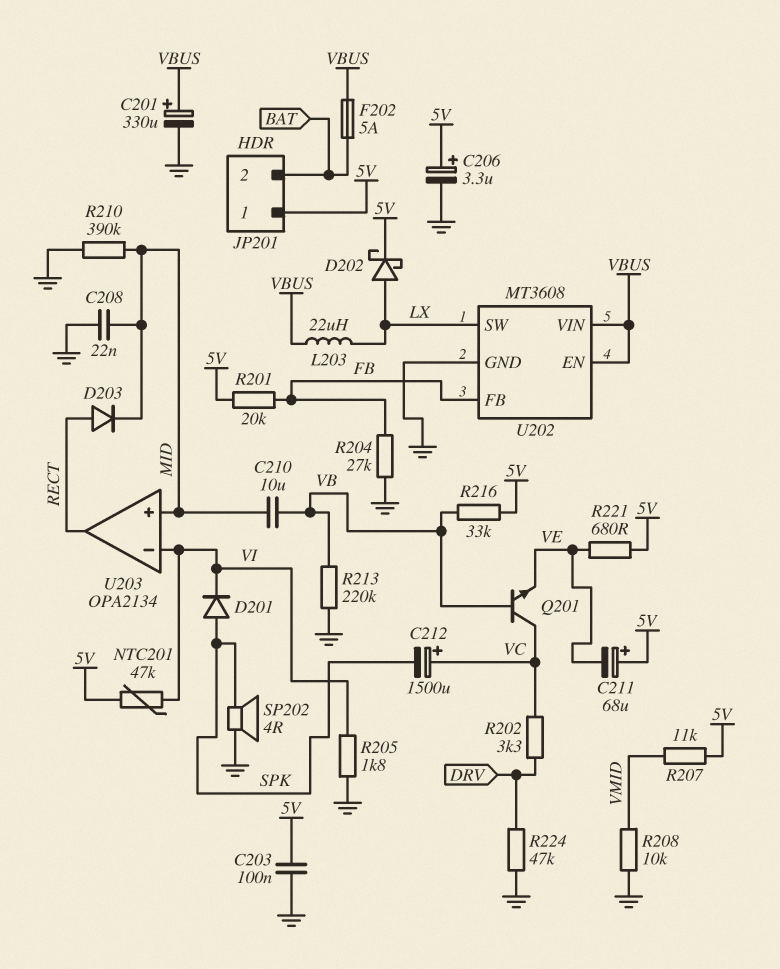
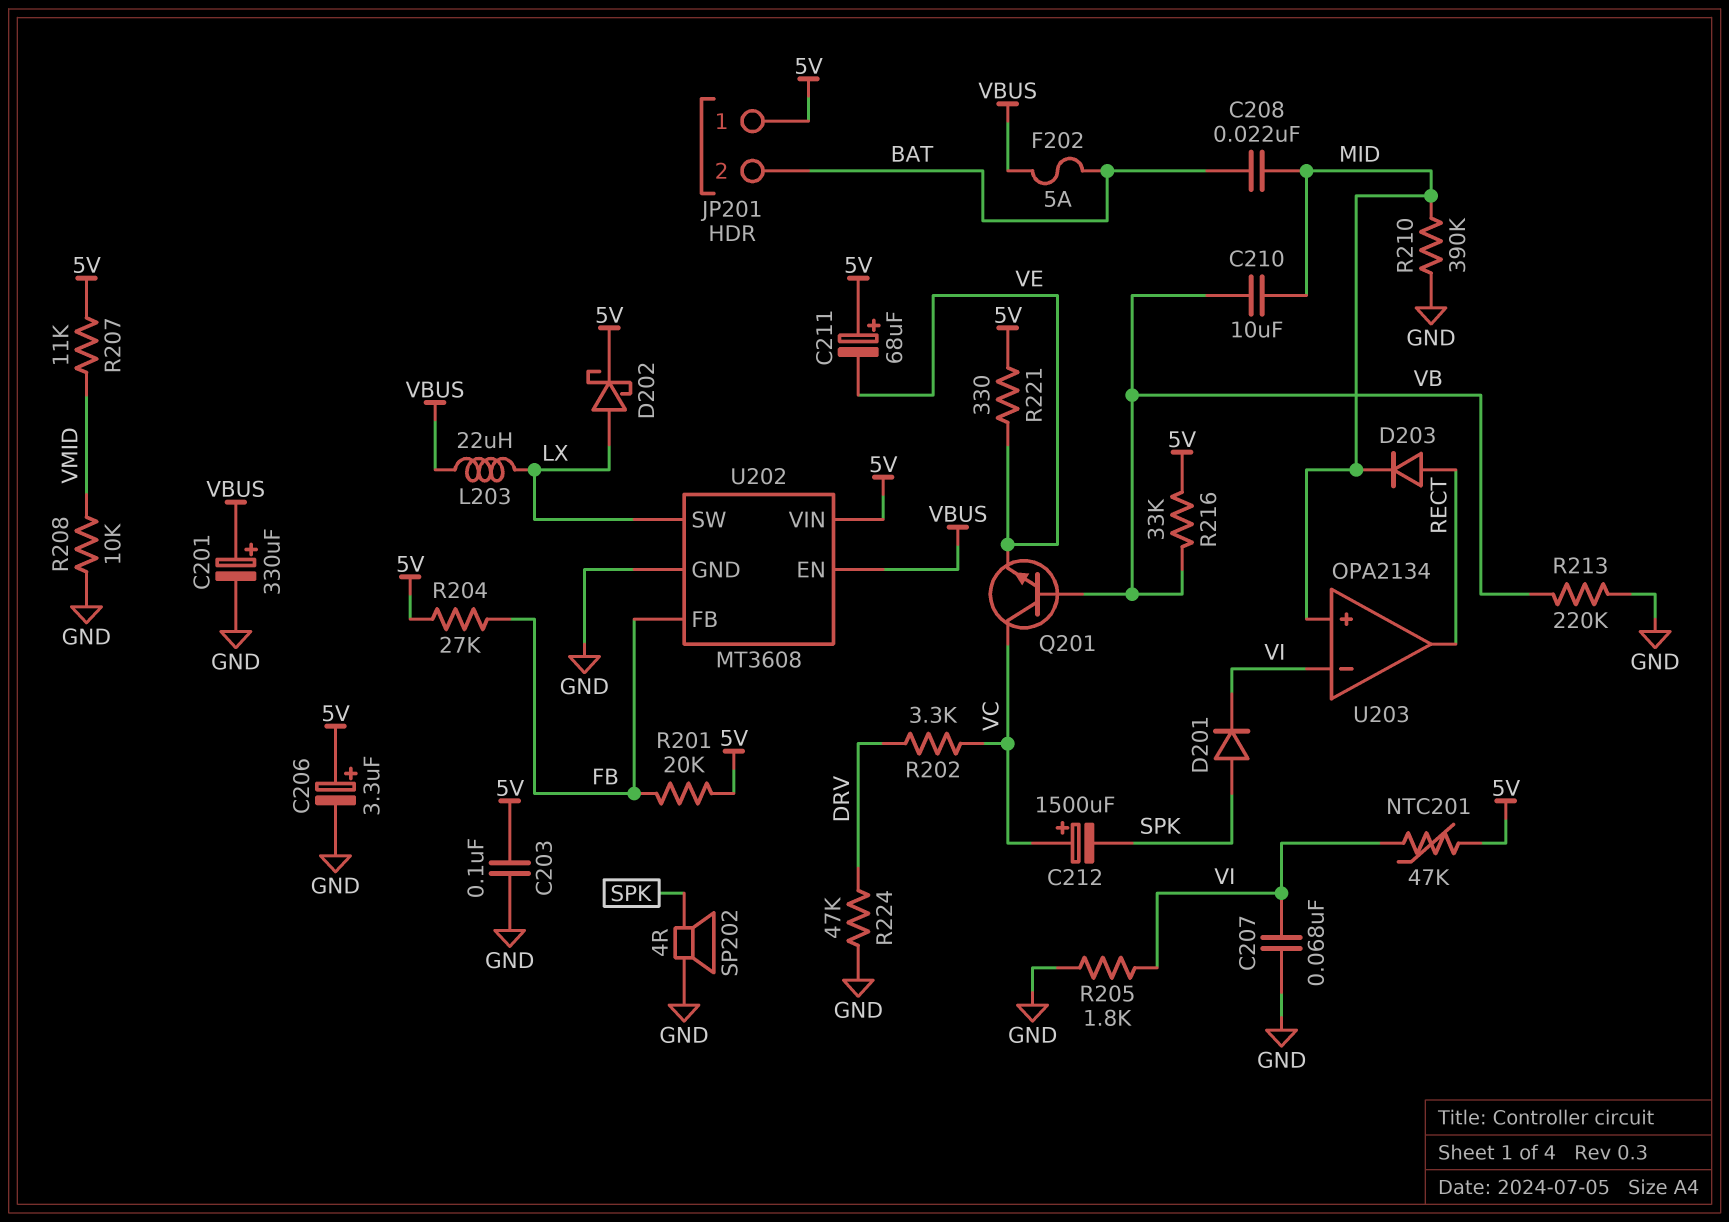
C207: none -> 68nF (GND, VI)
C208: 22nF (GND, MID) -> 22nF (BAT, MID)
R204: 27k (FB, GND) -> 27k (5V, FB)
R221: 680 (5V, VE) -> 330 (5V, VE)
U202 pin VIN: VBUS -> 5V

